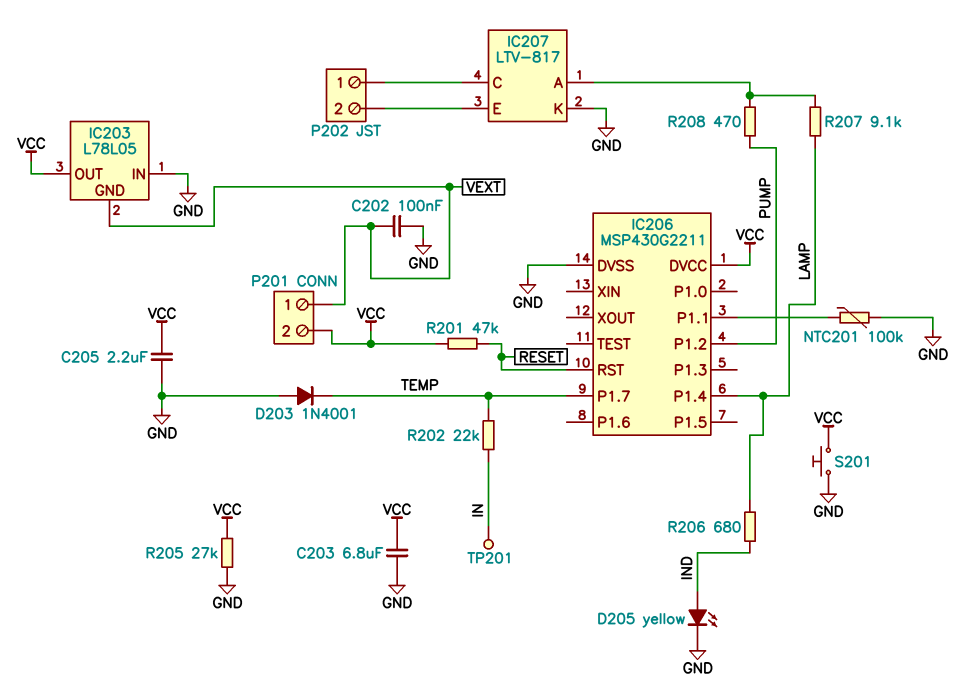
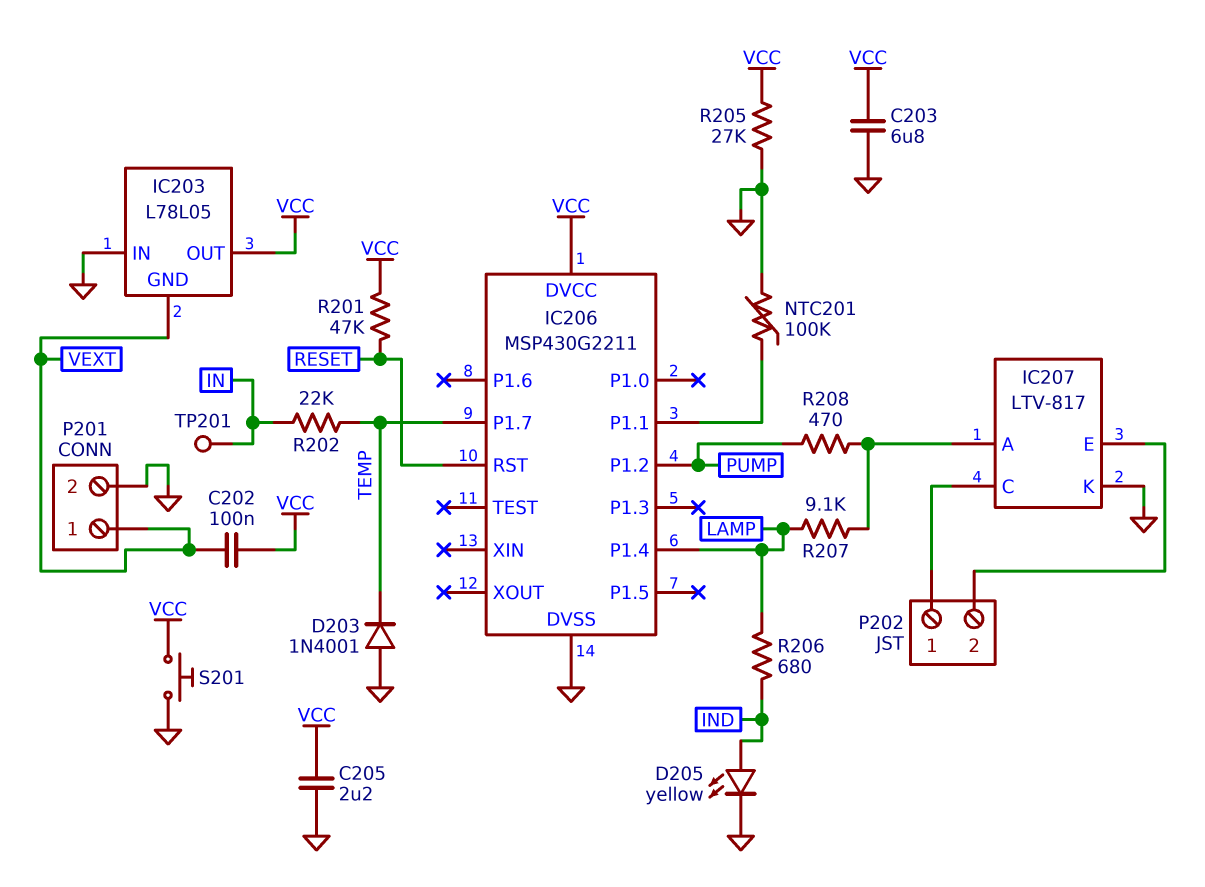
C202: 100nF (GND, VEXT) -> 100nF (VCC, VEXT)
P201 pin 2: VCC -> GND

